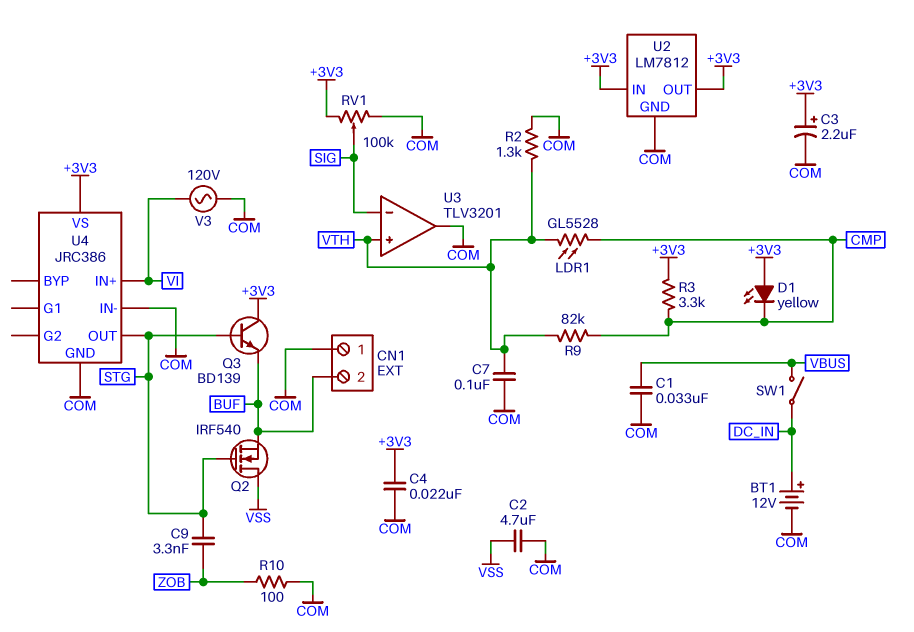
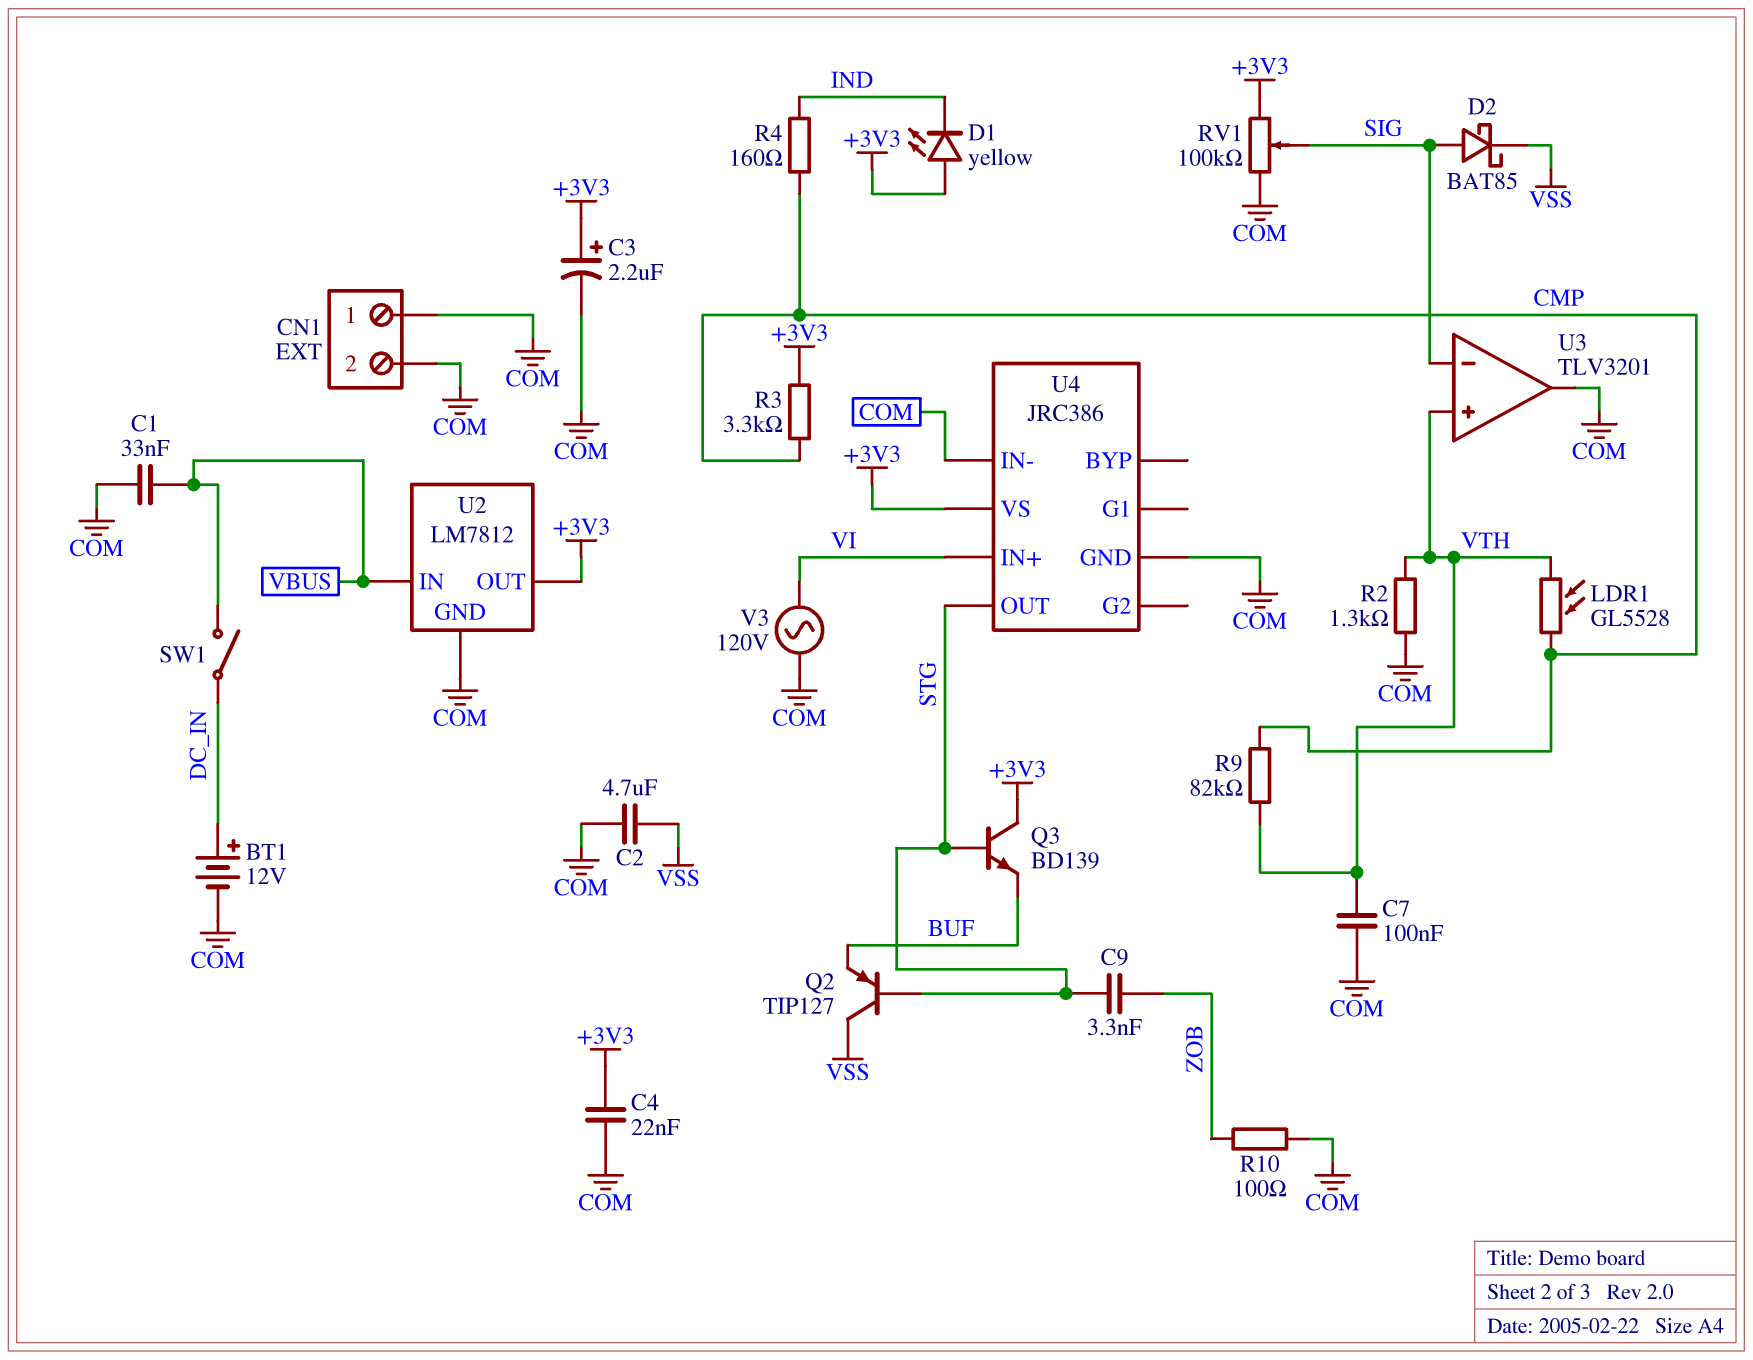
CN1 pin 2: BUF -> COM
D1: LED yellow (A +3V3, K CMP) -> LED yellow (A +3V3, K IND)
D2: none -> schottky BAT85 (A SIG, K VSS)
Q2: NMOS IRF540 (G STG, D VSS, S BUF) -> PNP TIP127 (B STG, C VSS, E BUF)
R4: none -> 160 (CMP, IND)
U2 pin IN: +3V3 -> VBUS

